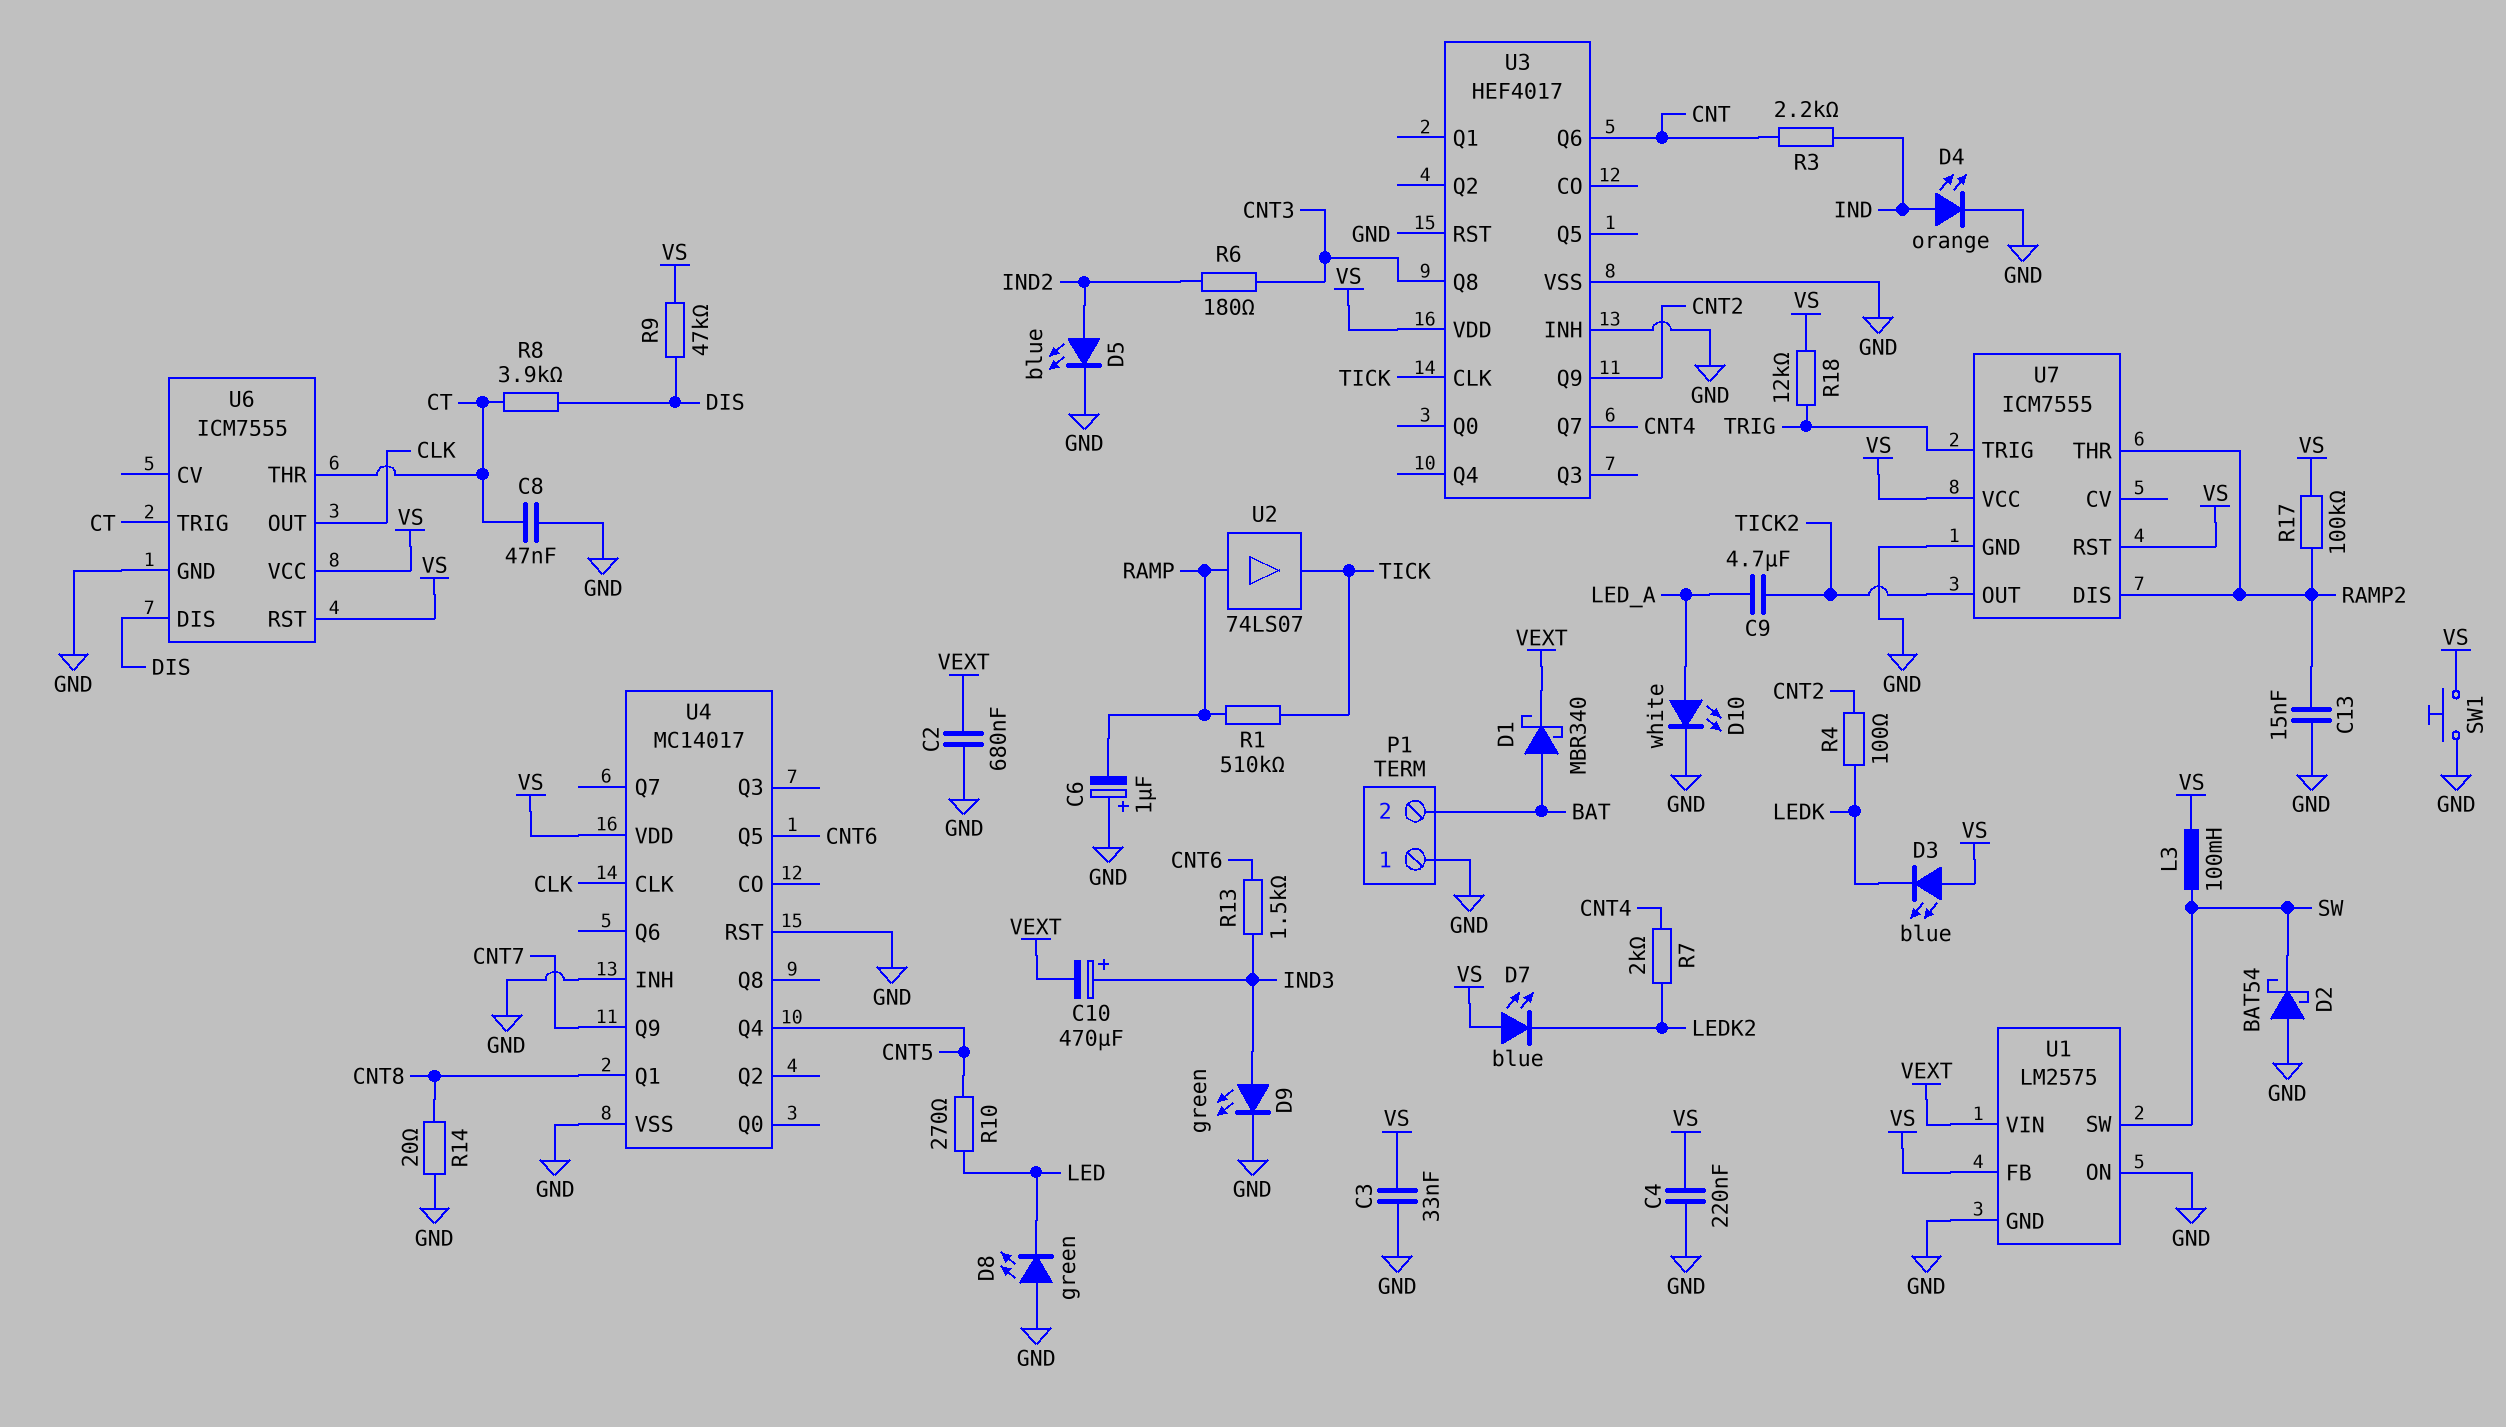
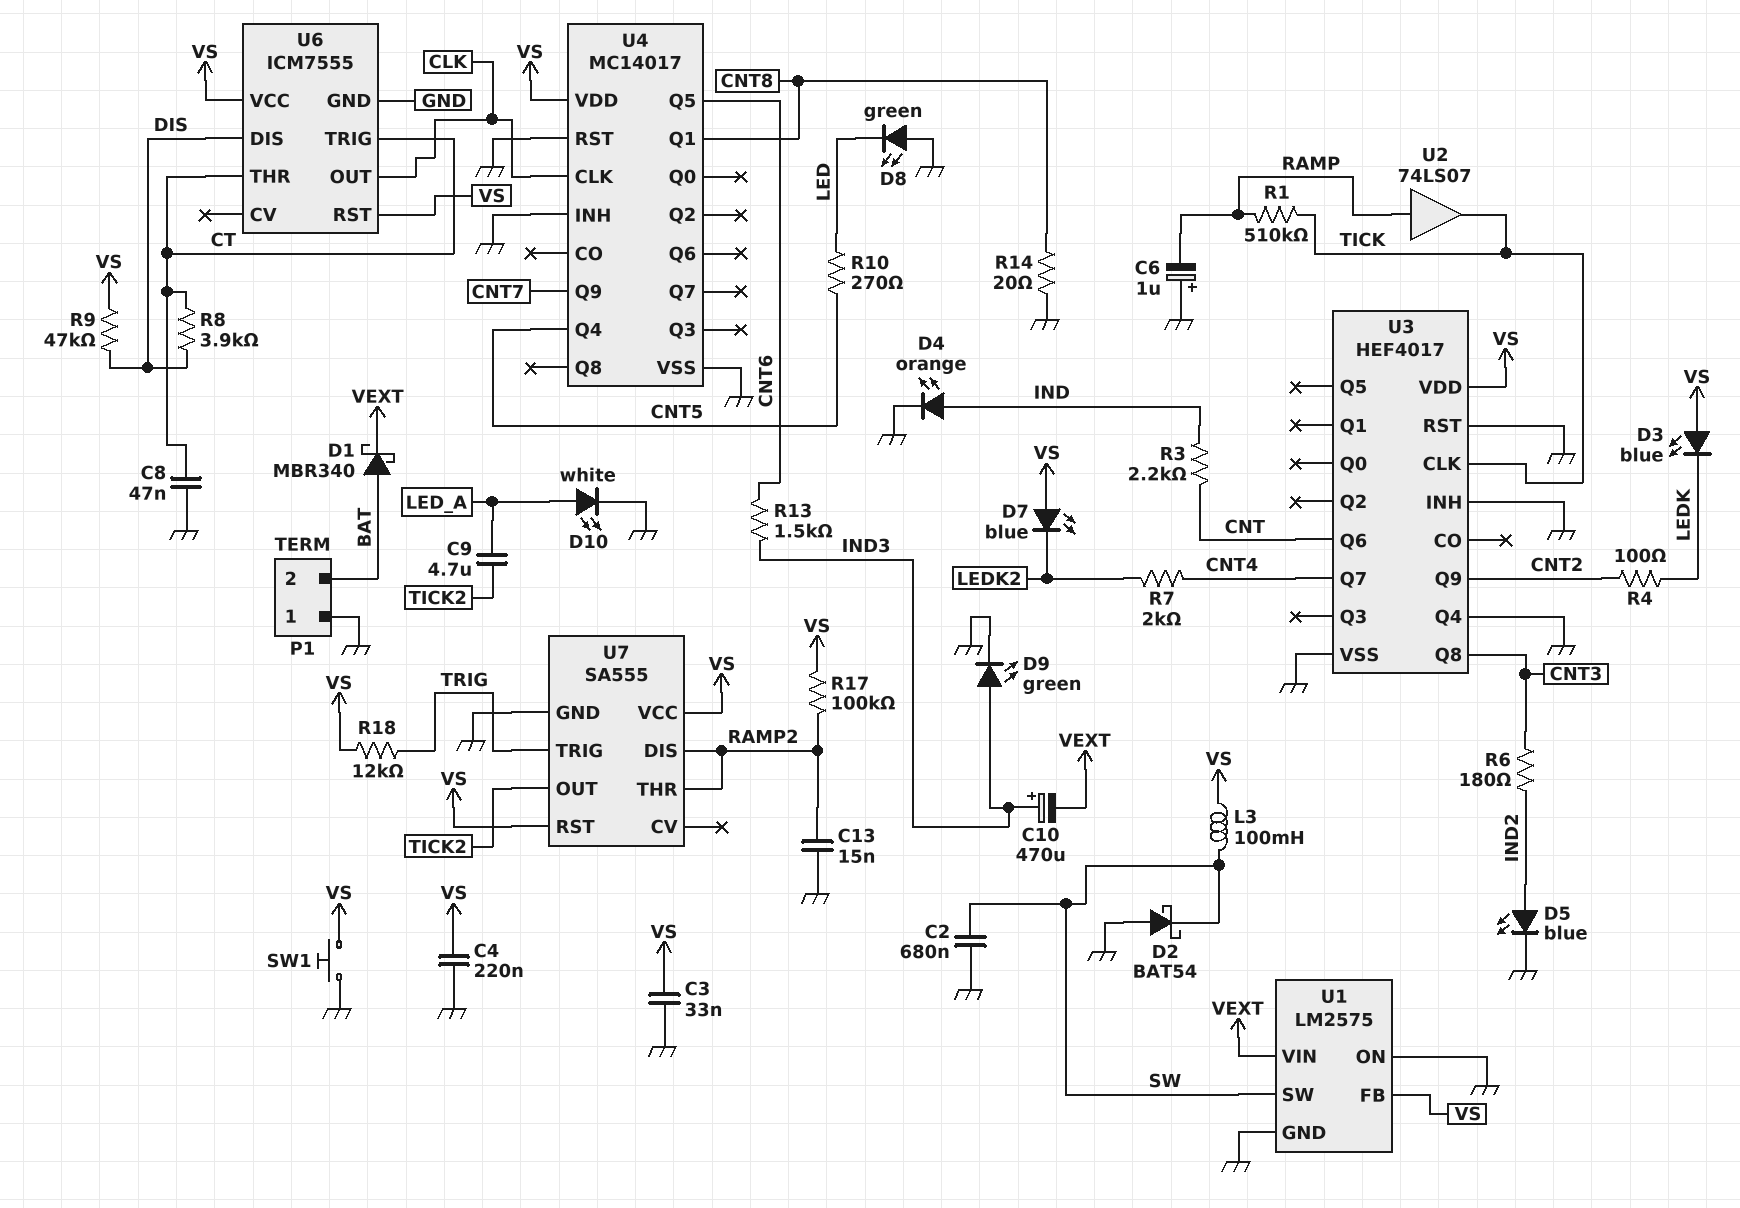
C2: 680nF (GND, VEXT) -> 680nF (GND, SW)
U3 pin Q4: none -> GND
U7: ICM7555 -> SA555

